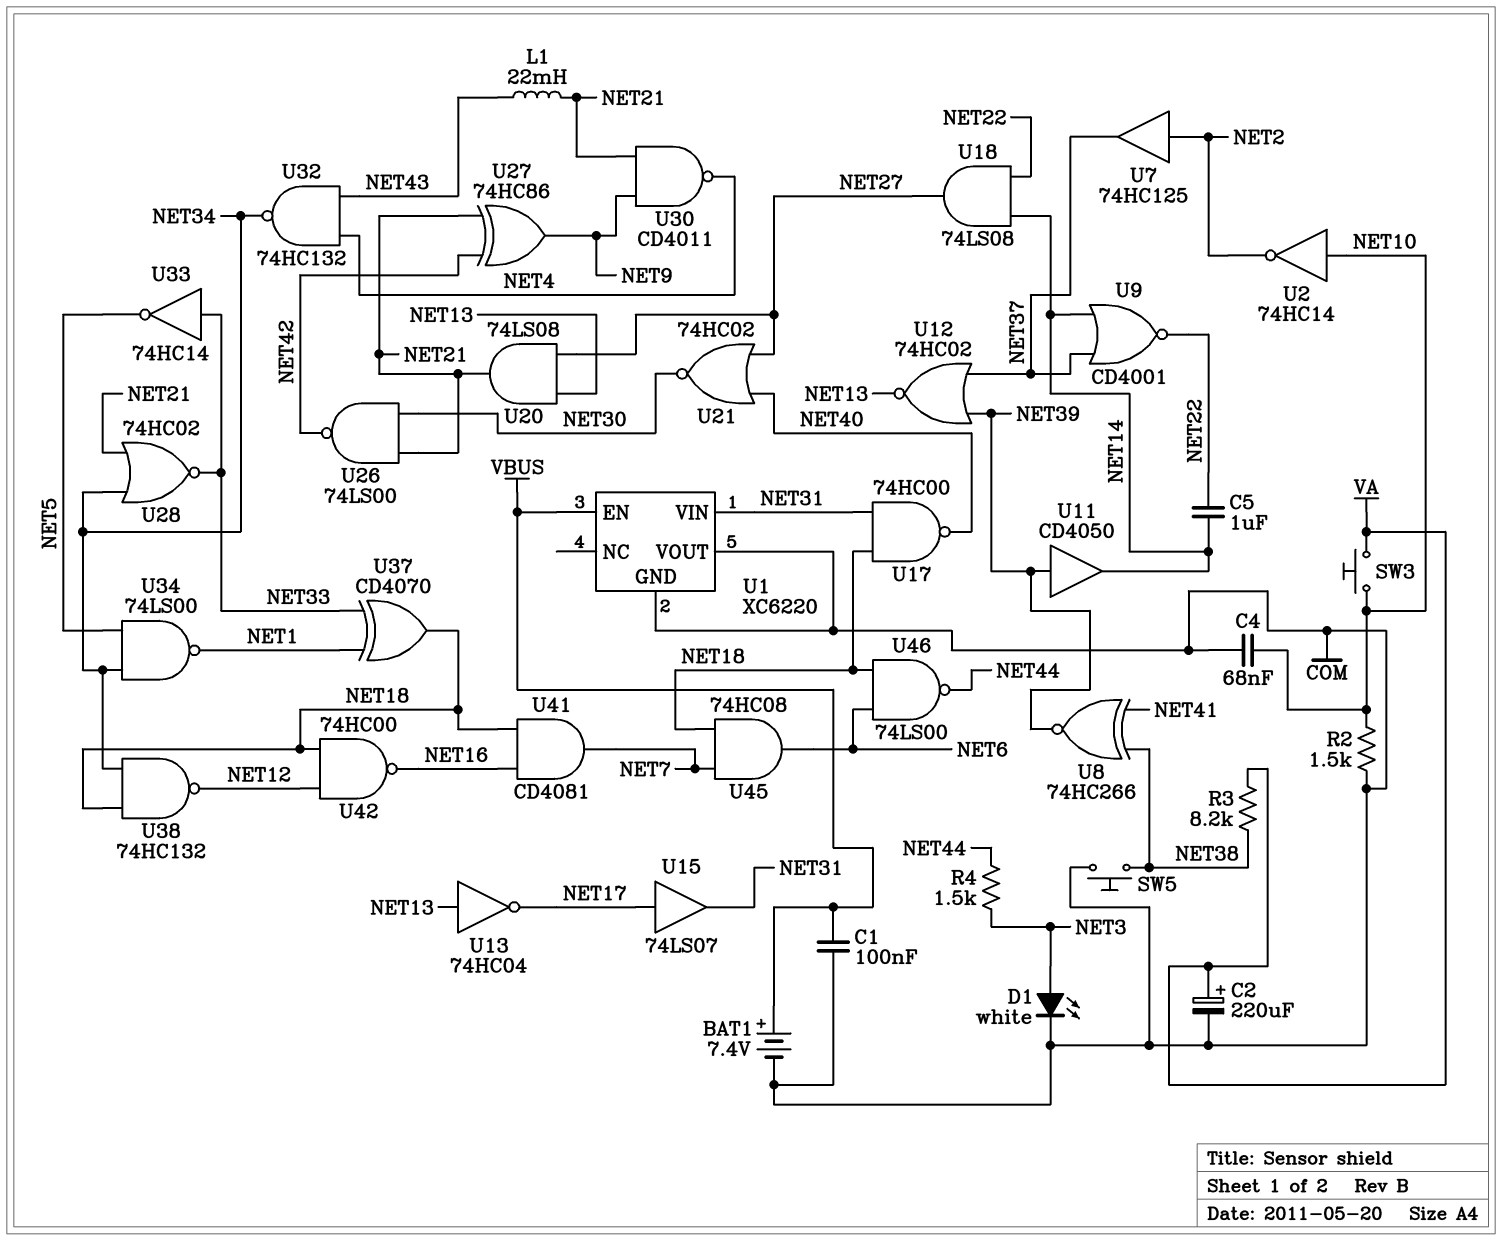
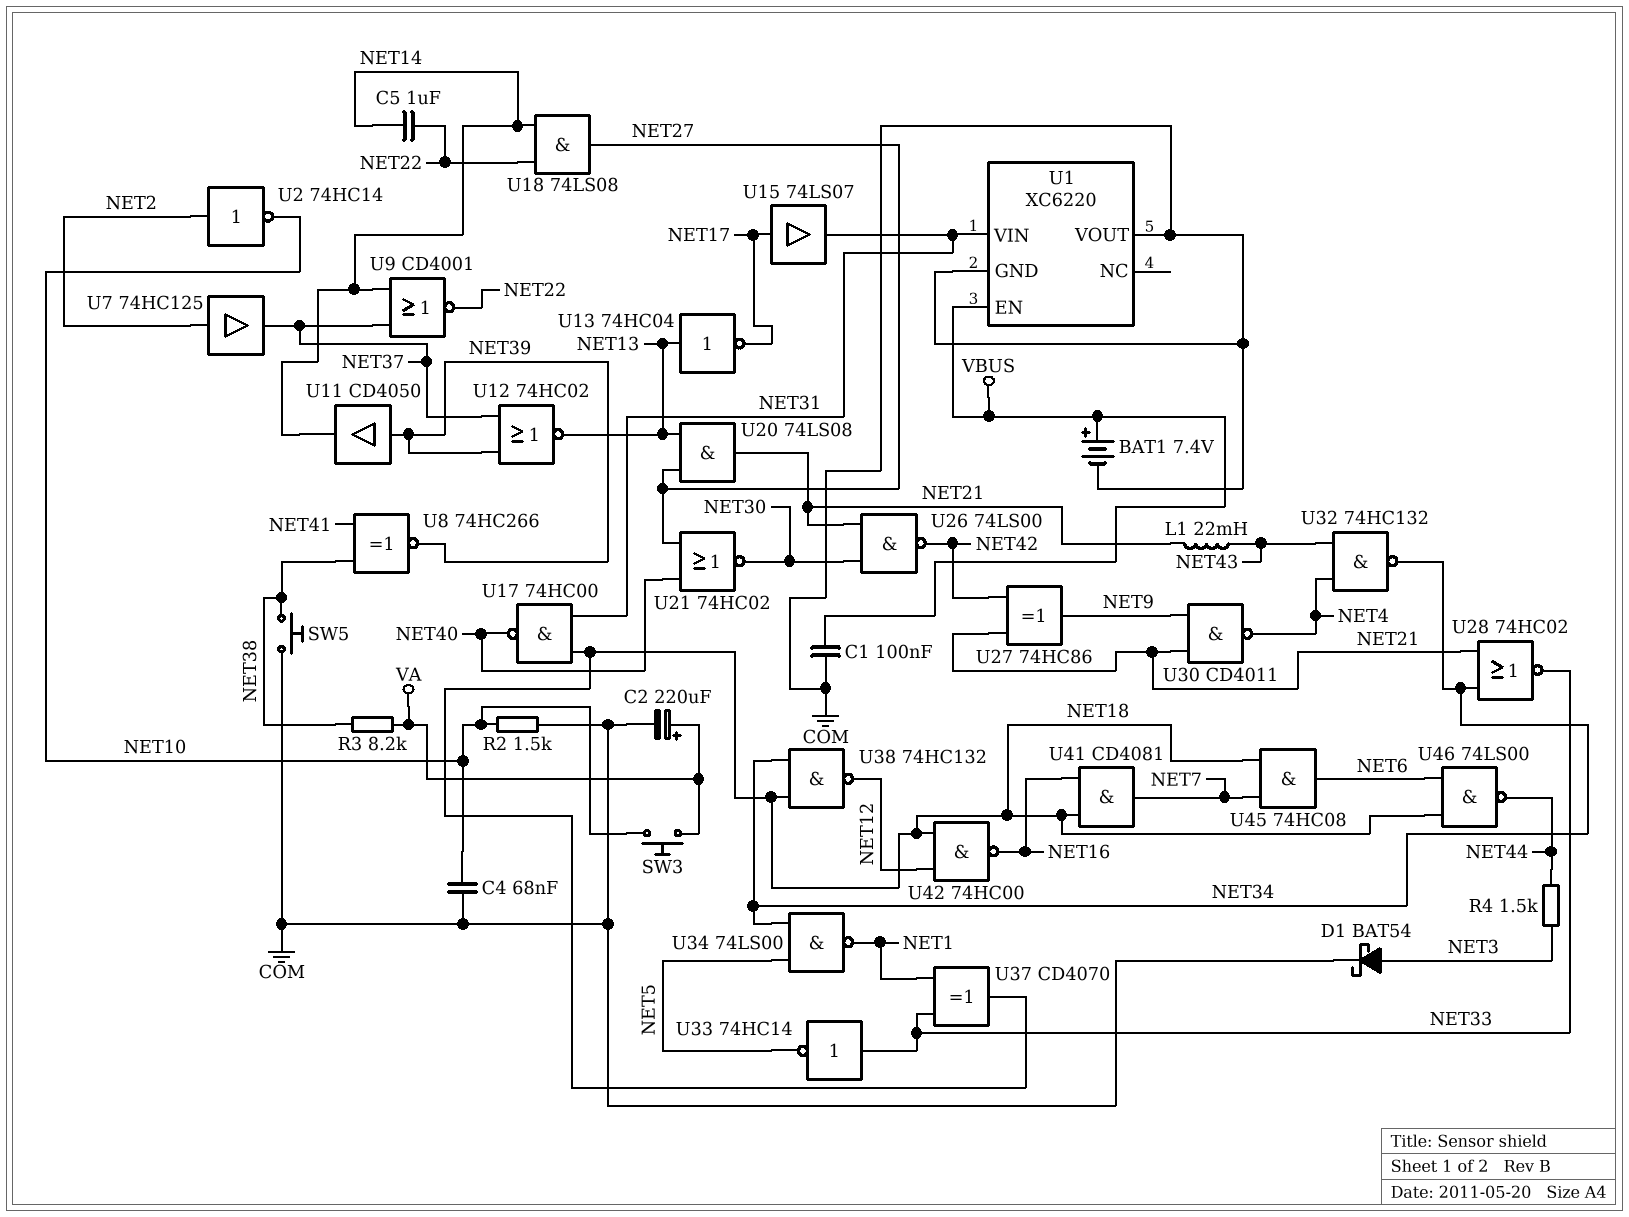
D1: LED white (A NET3, K COM) -> schottky BAT54 (A NET3, K COM)
U2: NOT 74HC14 (in NET10, out NET2) -> NOT 74HC14 (in NET2, out NET10)

